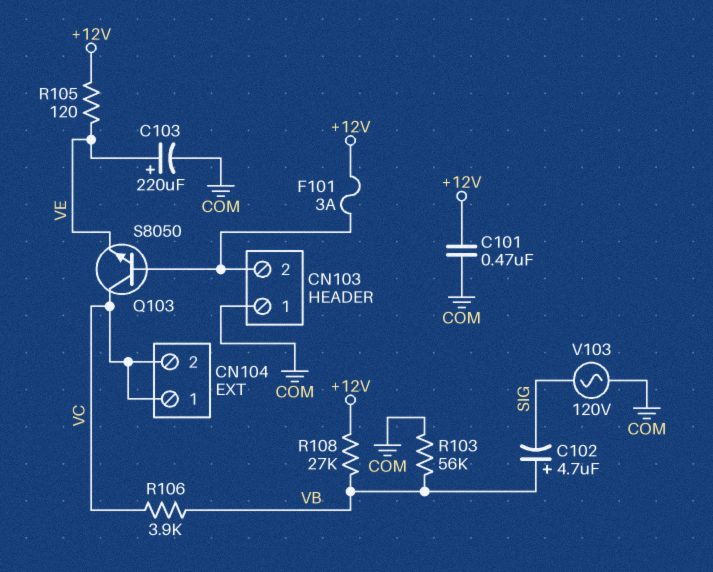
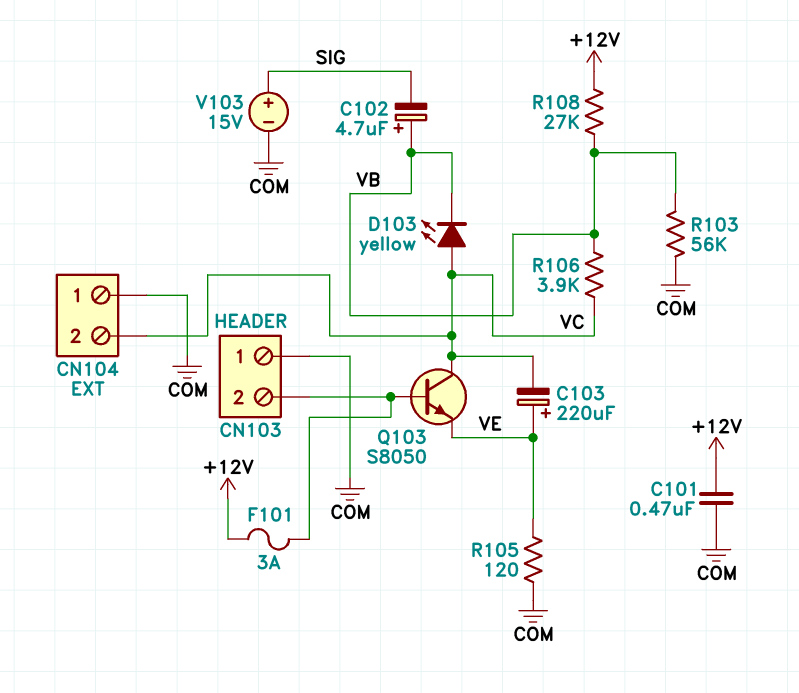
C103: 220uF (plus VE, minus COM) -> 220uF (plus VE, minus VC)
CN104 pin 1: VC -> COM
D103: none -> LED yellow (A VC, K VB)
R105: 120 (+12V, VE) -> 120 (COM, VE)
V103: AC 120V (COM, SIG) -> 15V (plus SIG, minus COM)

